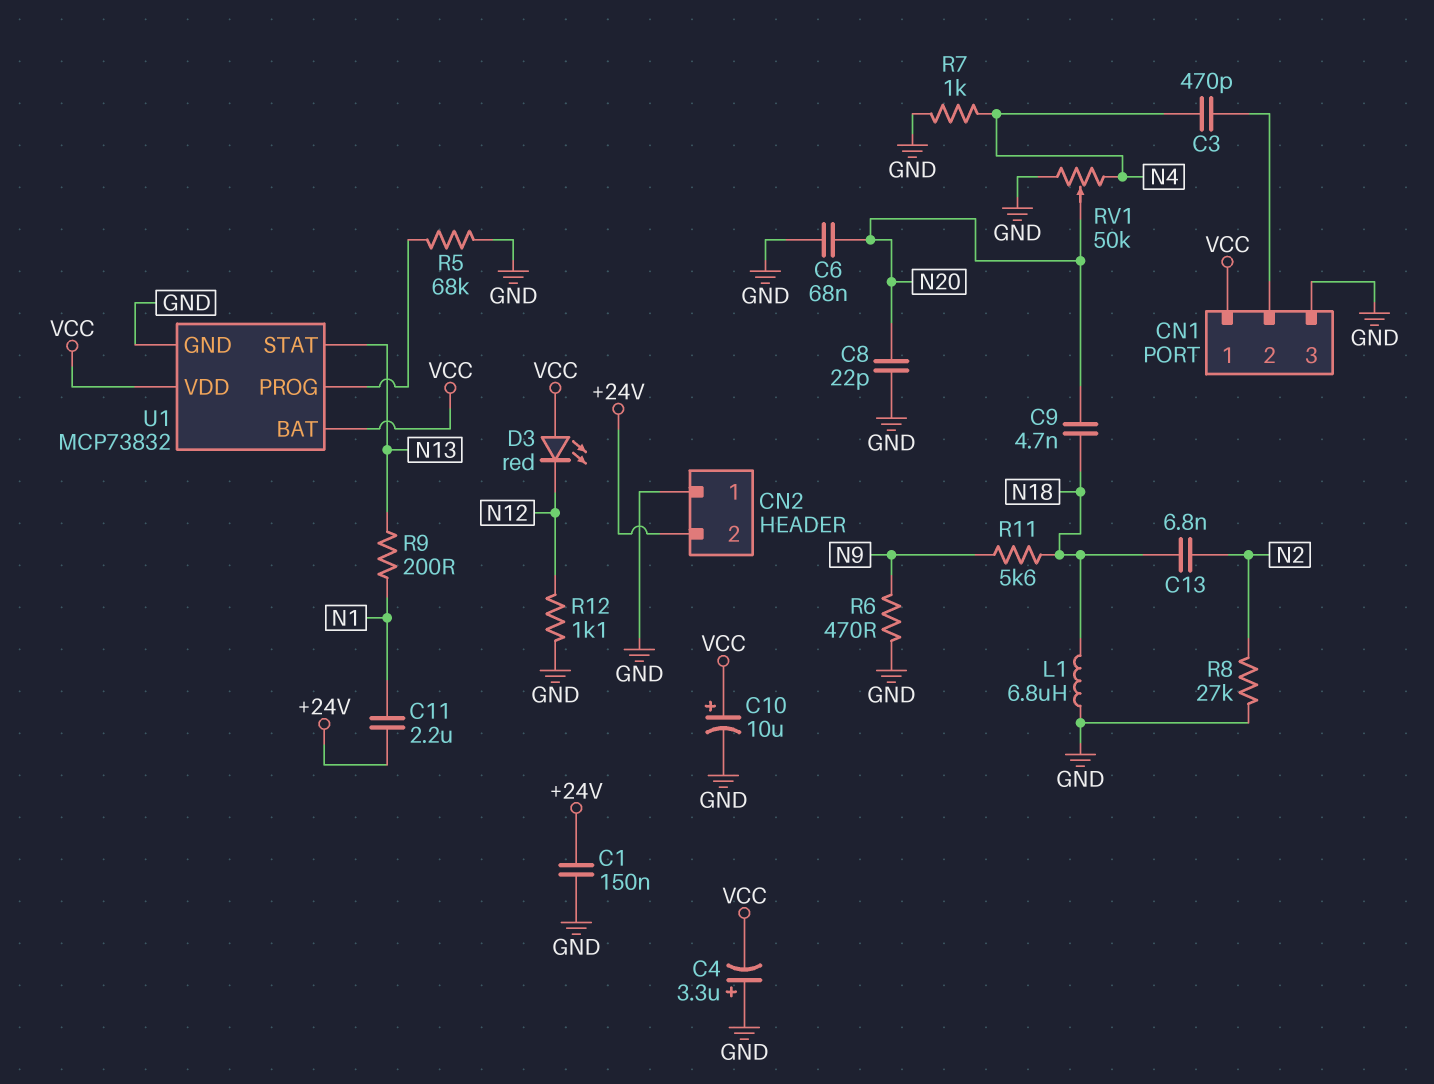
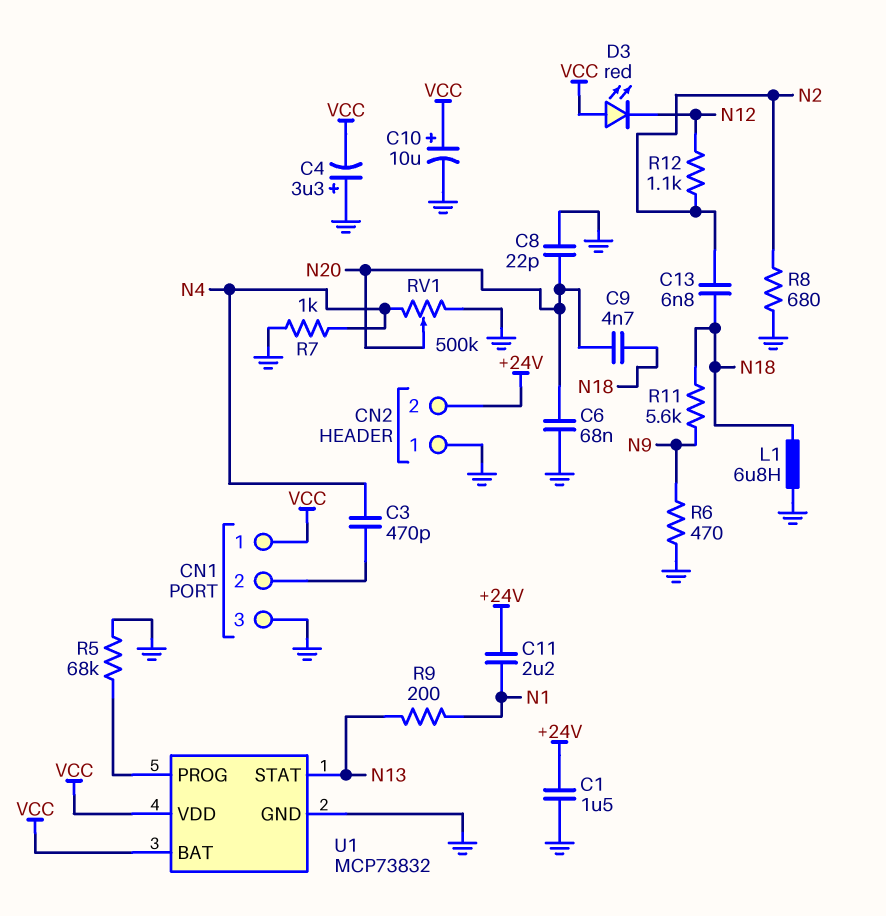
C1: 150nF (+24V, GND) -> 1.5uF (+24V, GND)
R8: 27k (GND, N2) -> 680 (GND, N2)
R12: 1.1k (GND, N12) -> 1.1k (N2, N12)
RV1: 50k (GND, N4, wiper N20) -> 500k (GND, N4, wiper N20)

